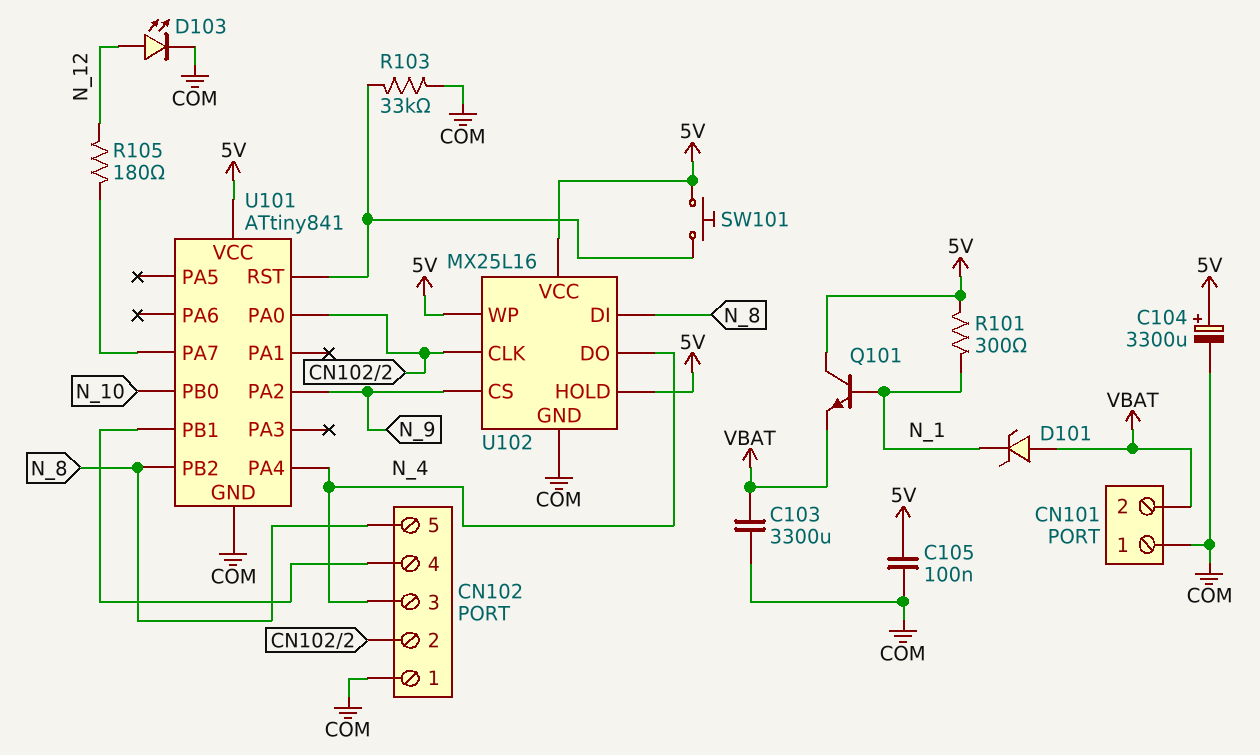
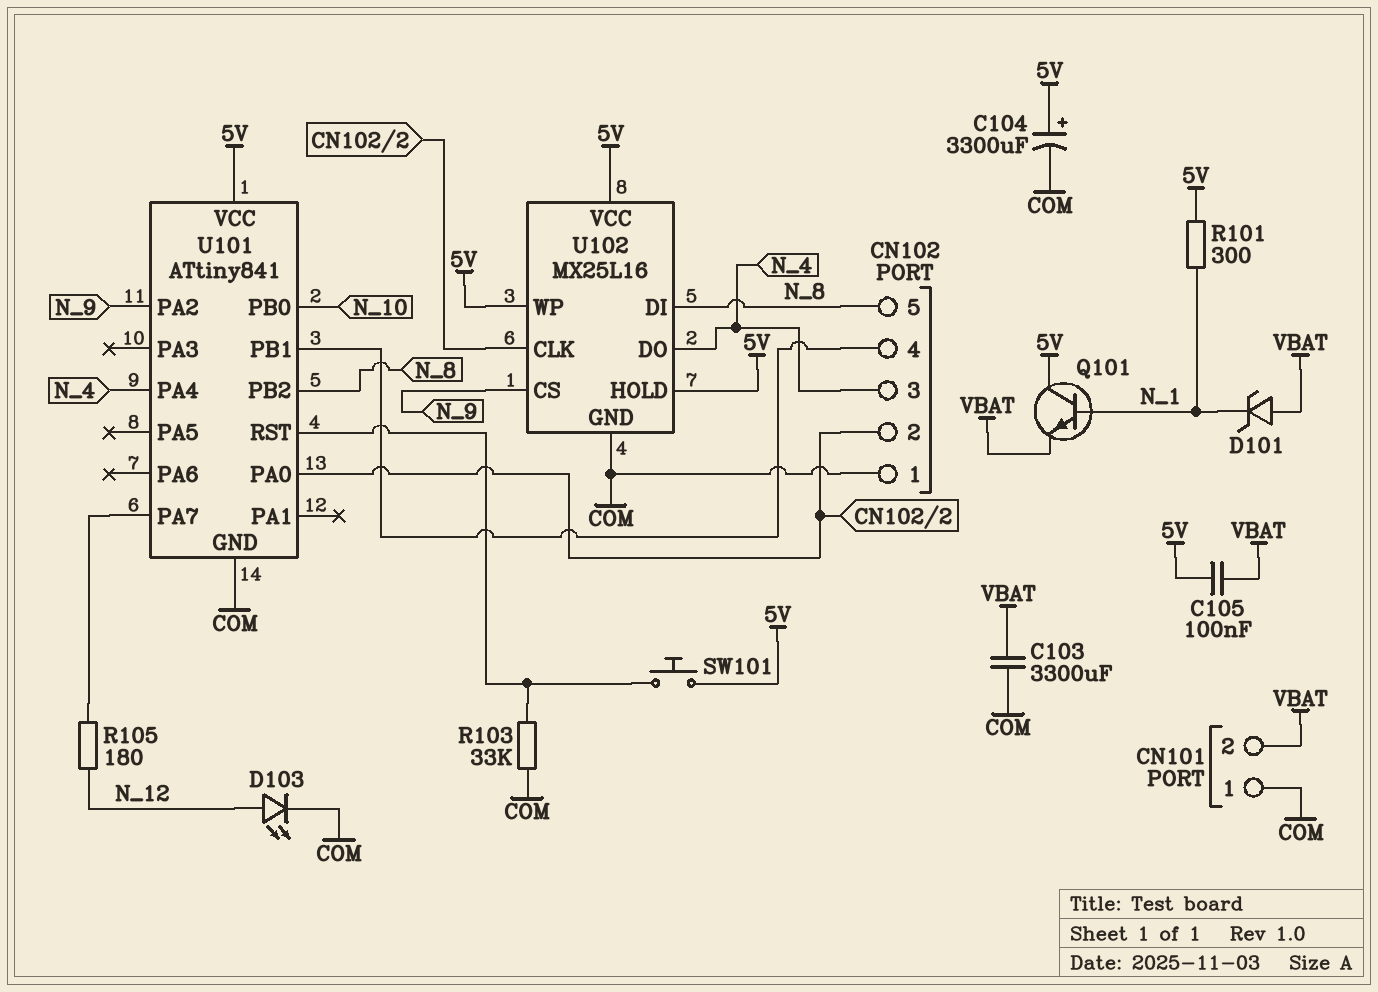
C105: 100nF (5V, COM) -> 100nF (5V, VBAT)

